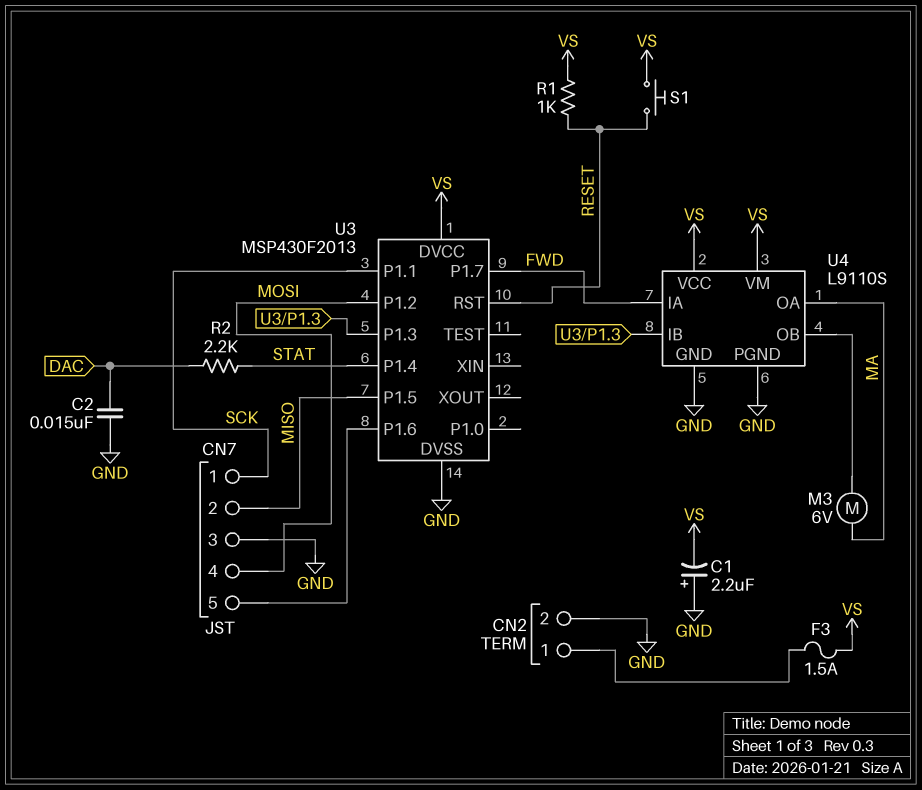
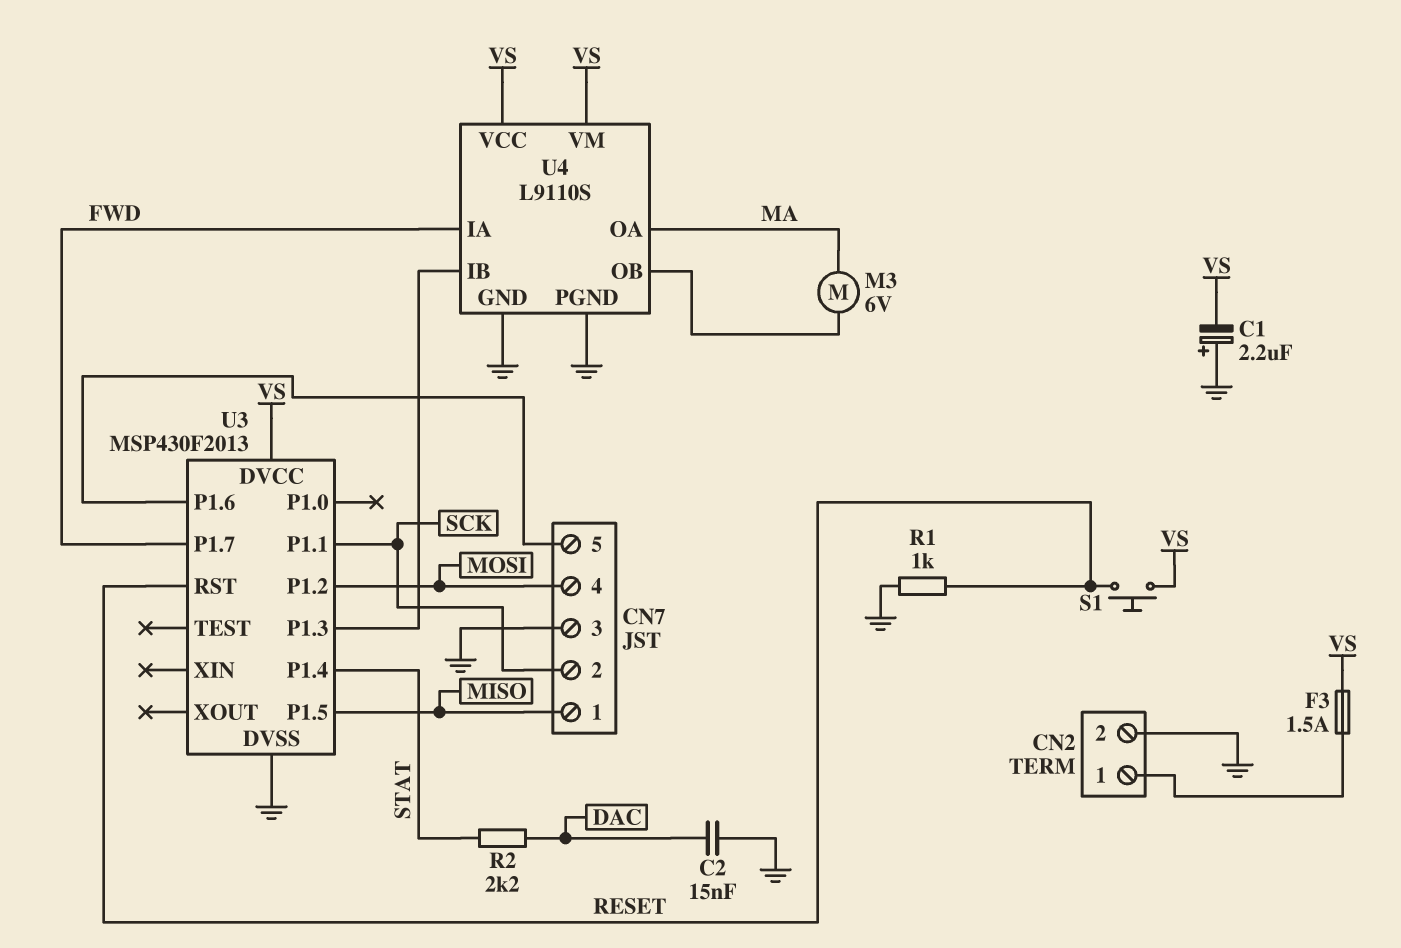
CN7 pin 1: SCK -> MISO
CN7 pin 2: MISO -> SCK
R1: 1k (RESET, VS) -> 1k (GND, RESET)

